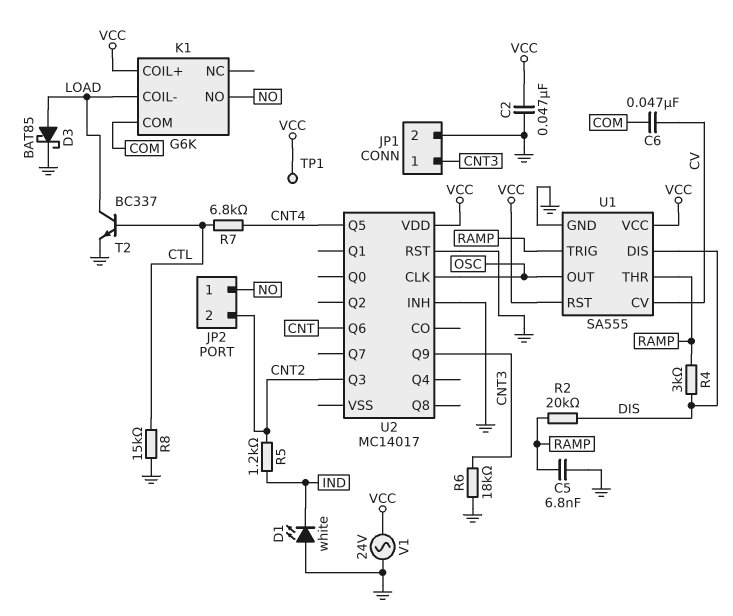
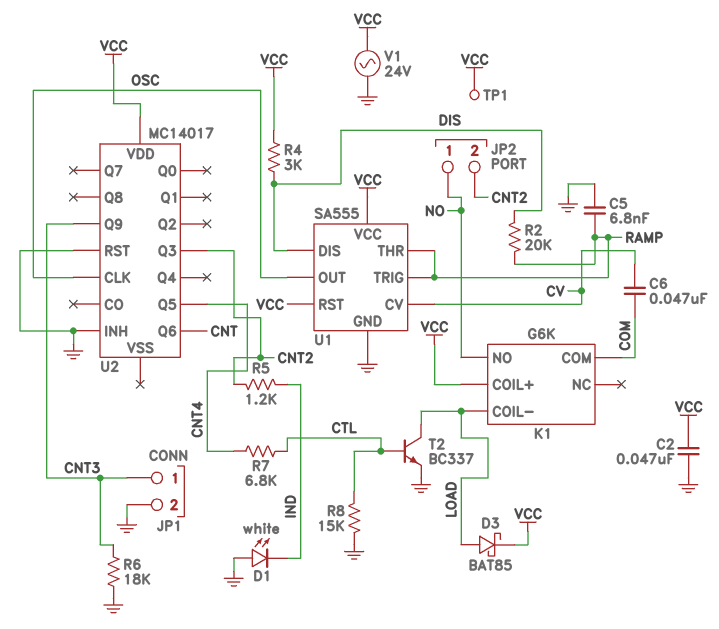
D3: schottky BAT85 (A LOAD, K GND) -> schottky BAT85 (A LOAD, K VCC)
R4: 3k (DIS, RAMP) -> 3k (DIS, VCC)

